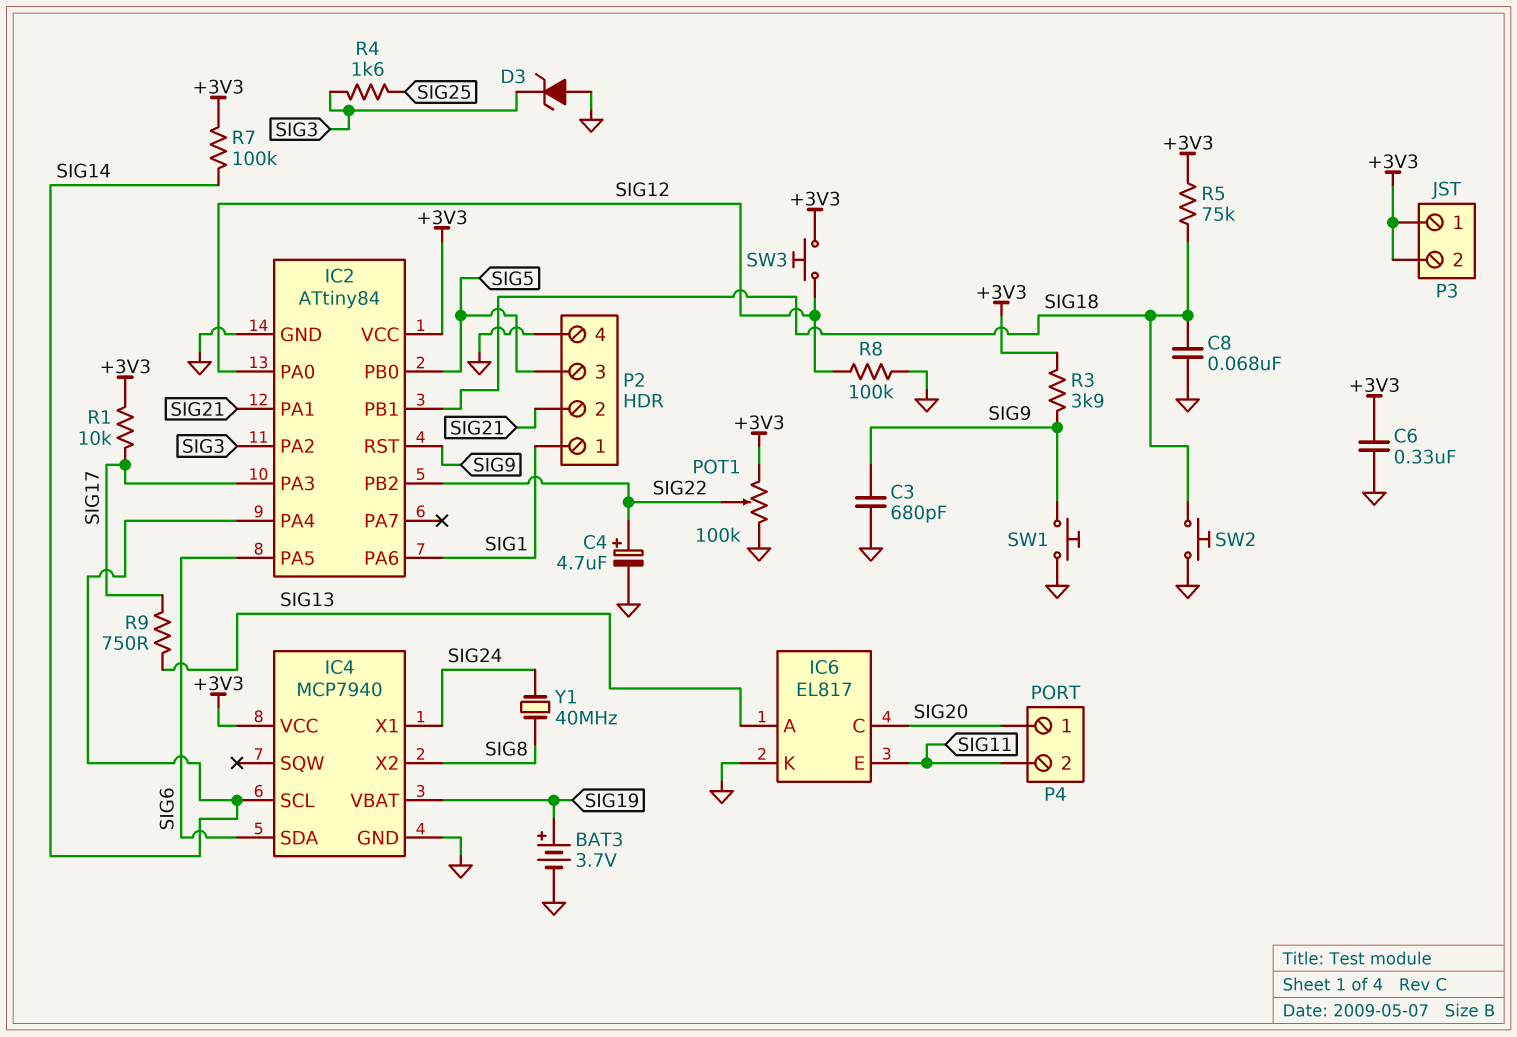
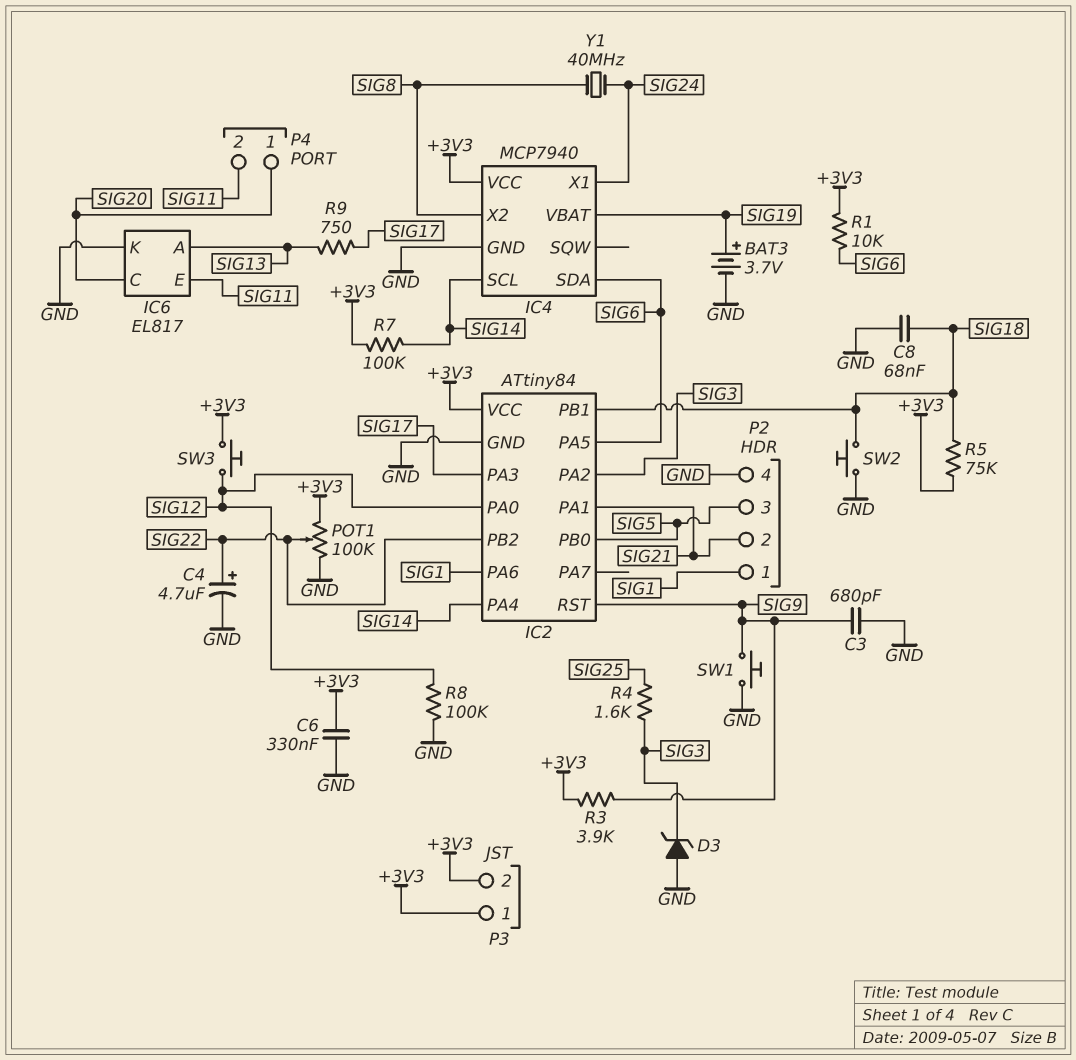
R1: 10k (+3V3, SIG17) -> 10k (+3V3, SIG6)

